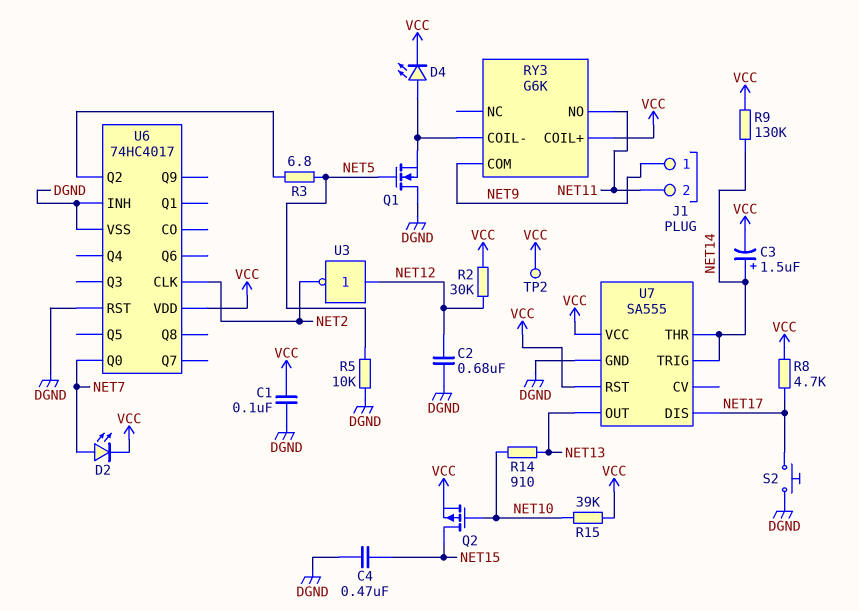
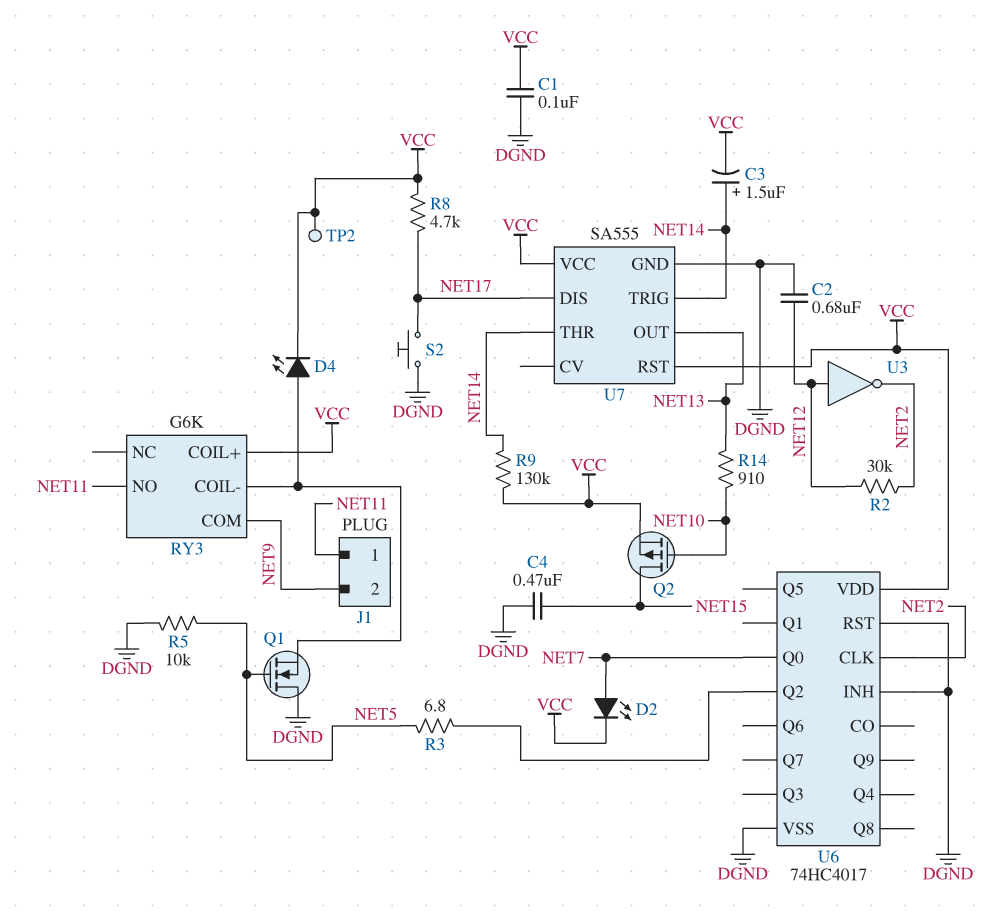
J1 pin 1: NET9 -> NET11
J1 pin 2: NET11 -> NET9
R2: 30k (NET12, VCC) -> 30k (NET2, NET12)
R15: 39k (NET10, VCC) -> none

